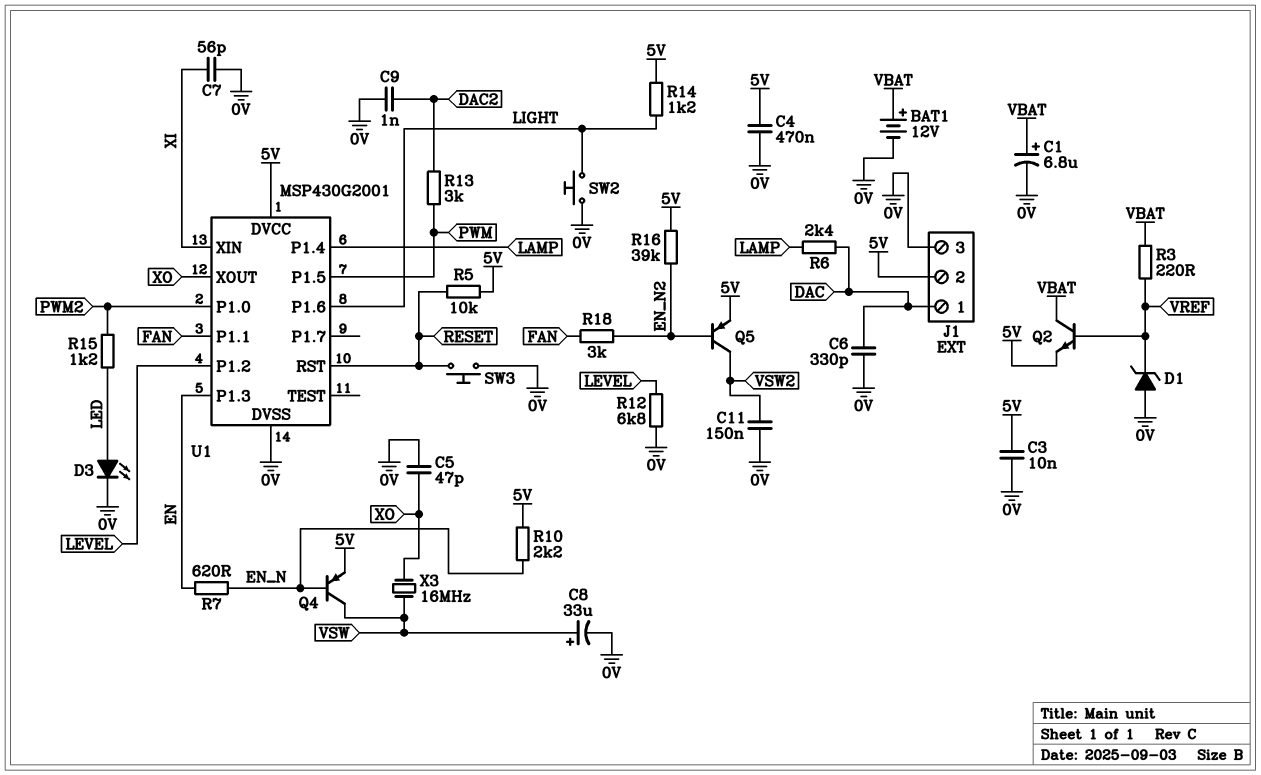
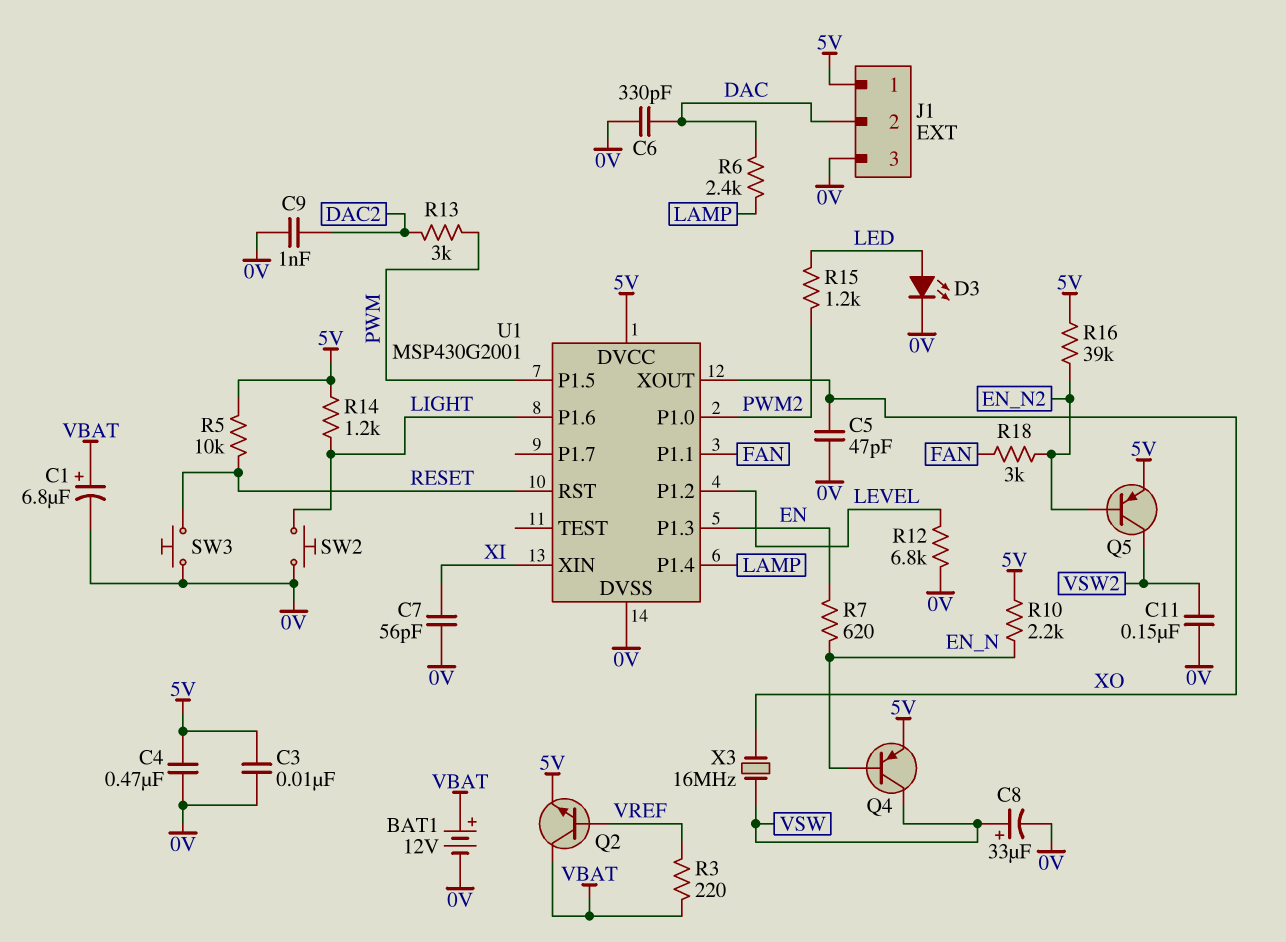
D1: zener (A 0V, K VREF) -> none
J1 pin 1: DAC -> 5V
J1 pin 2: 5V -> DAC

